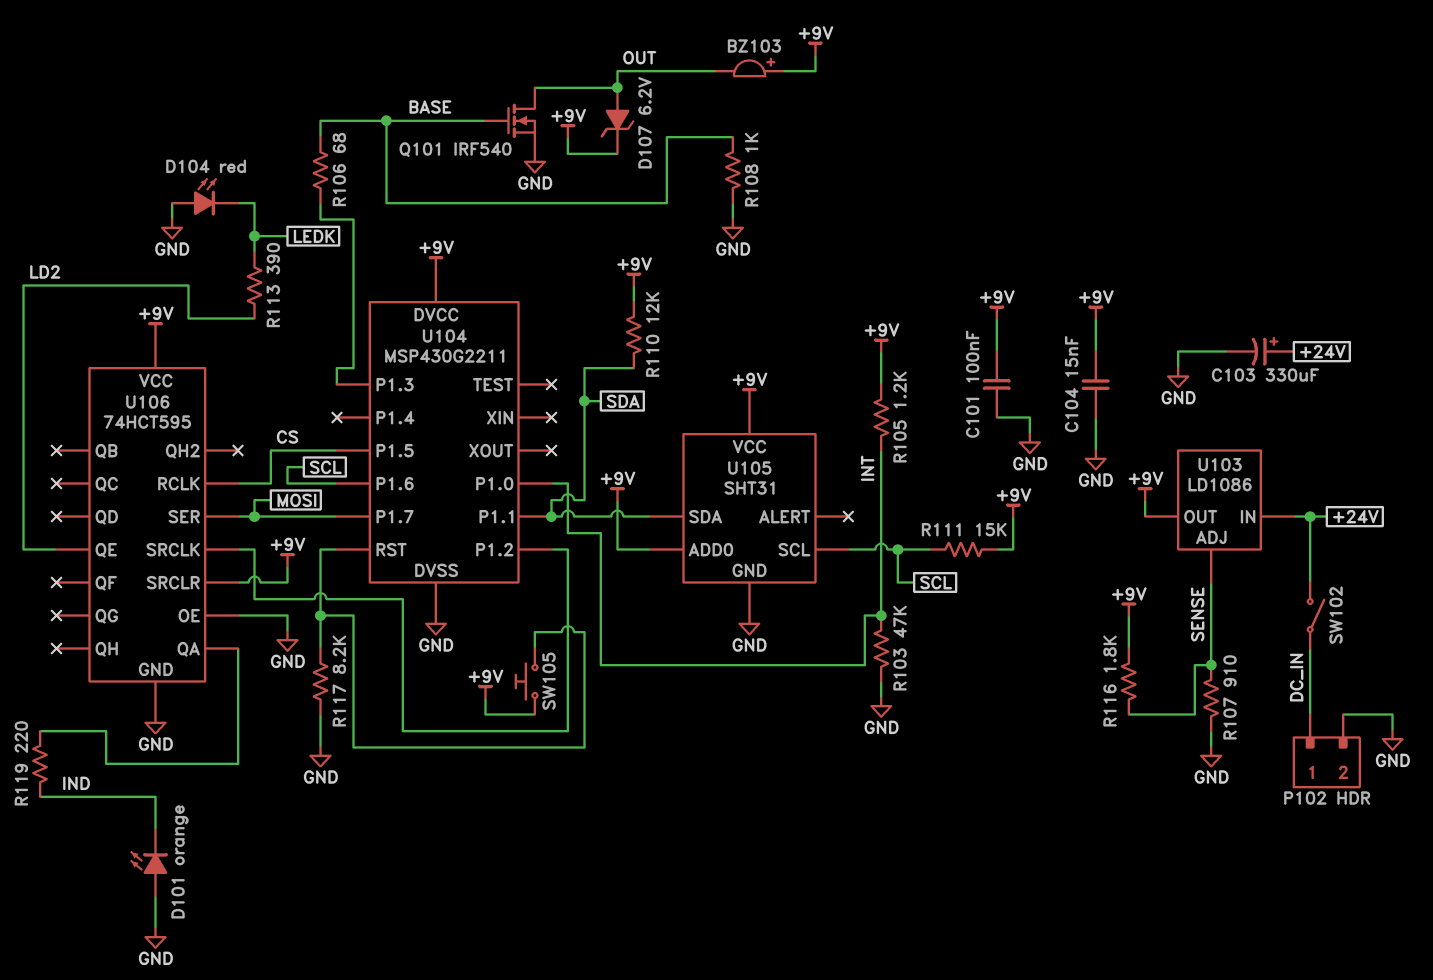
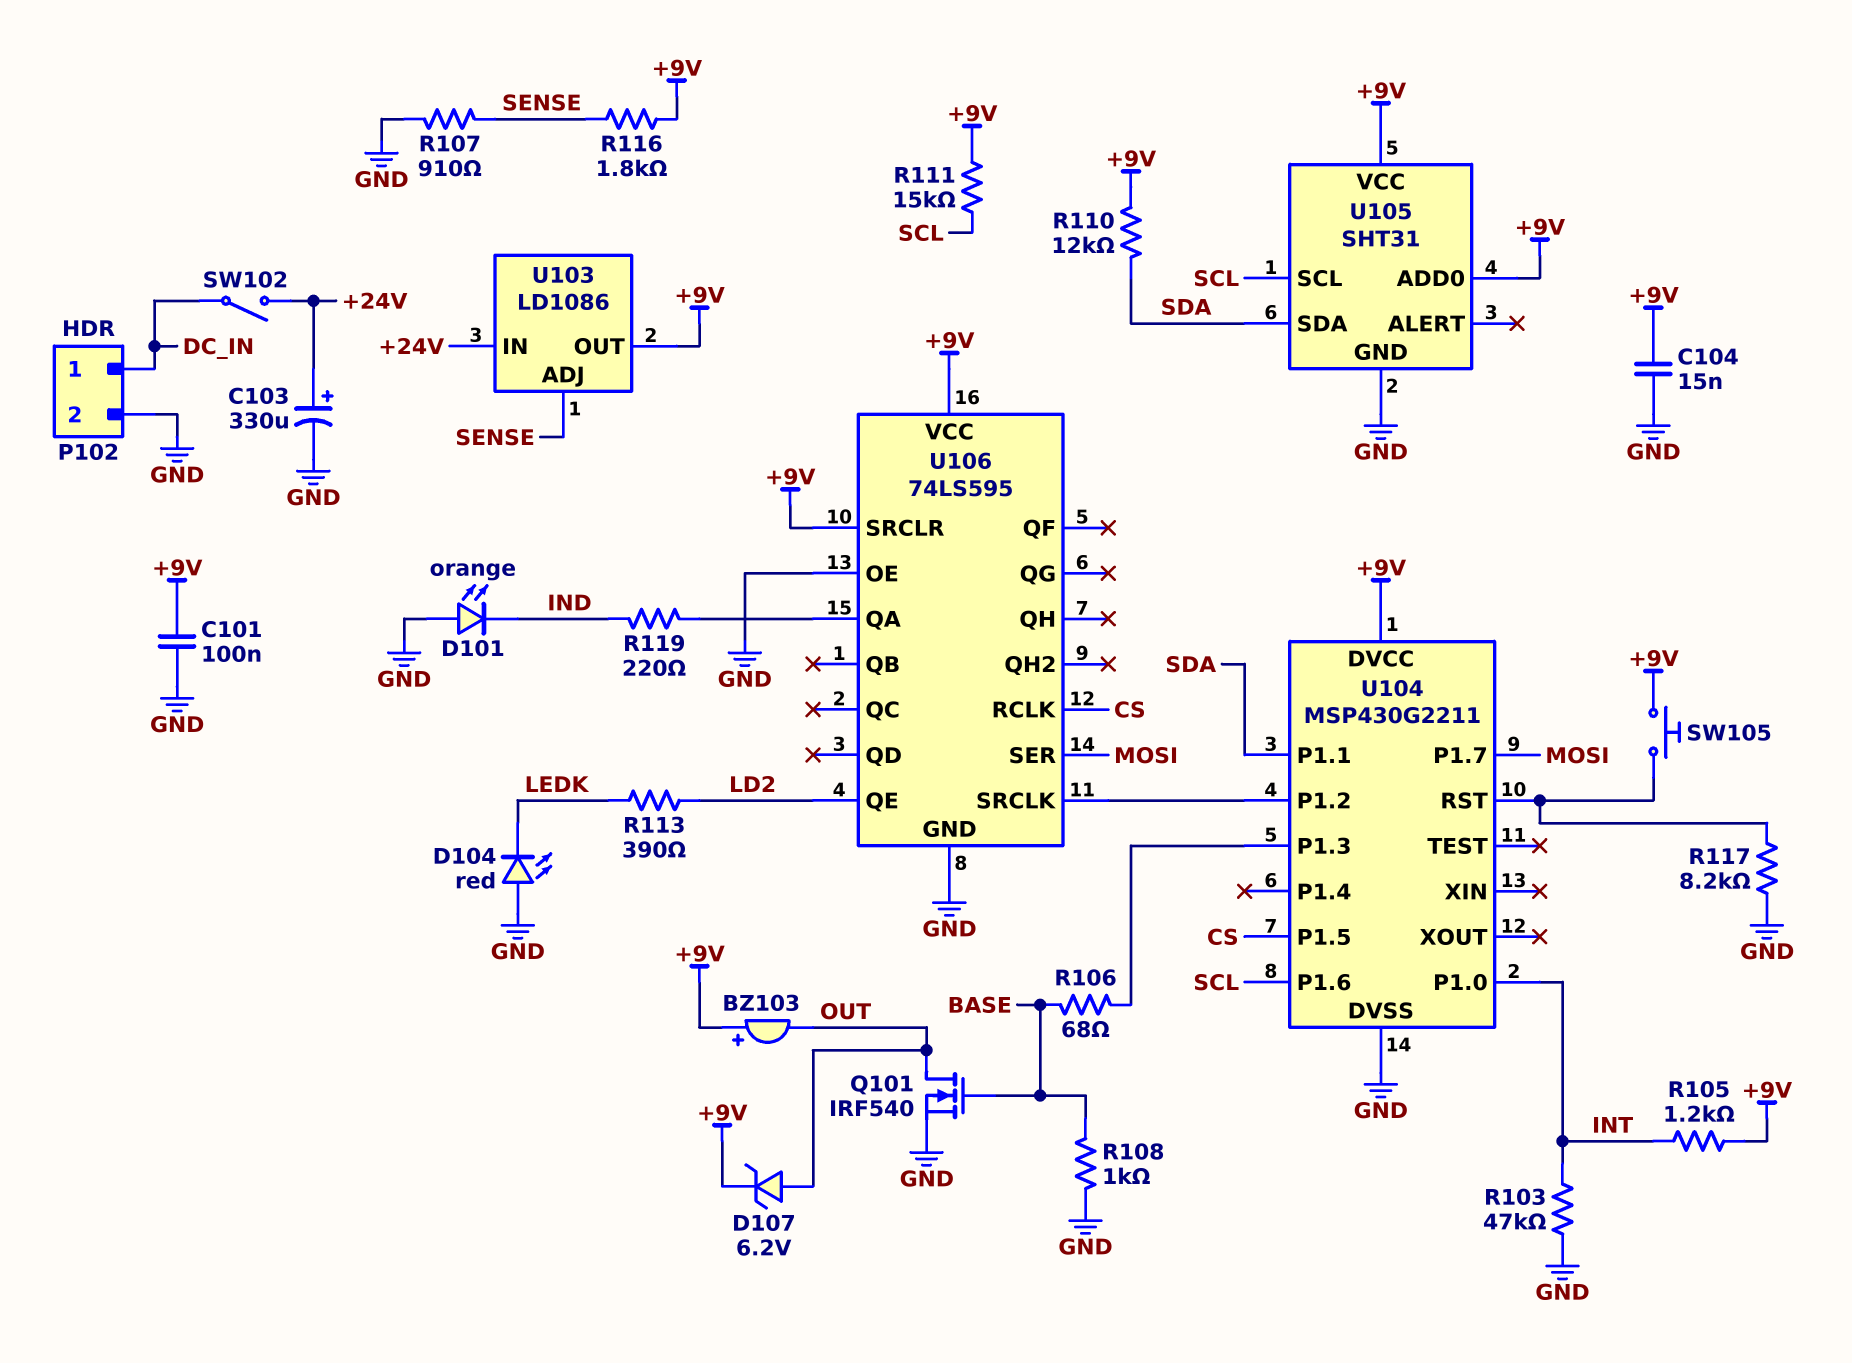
U106: 74HCT595 -> 74LS595

